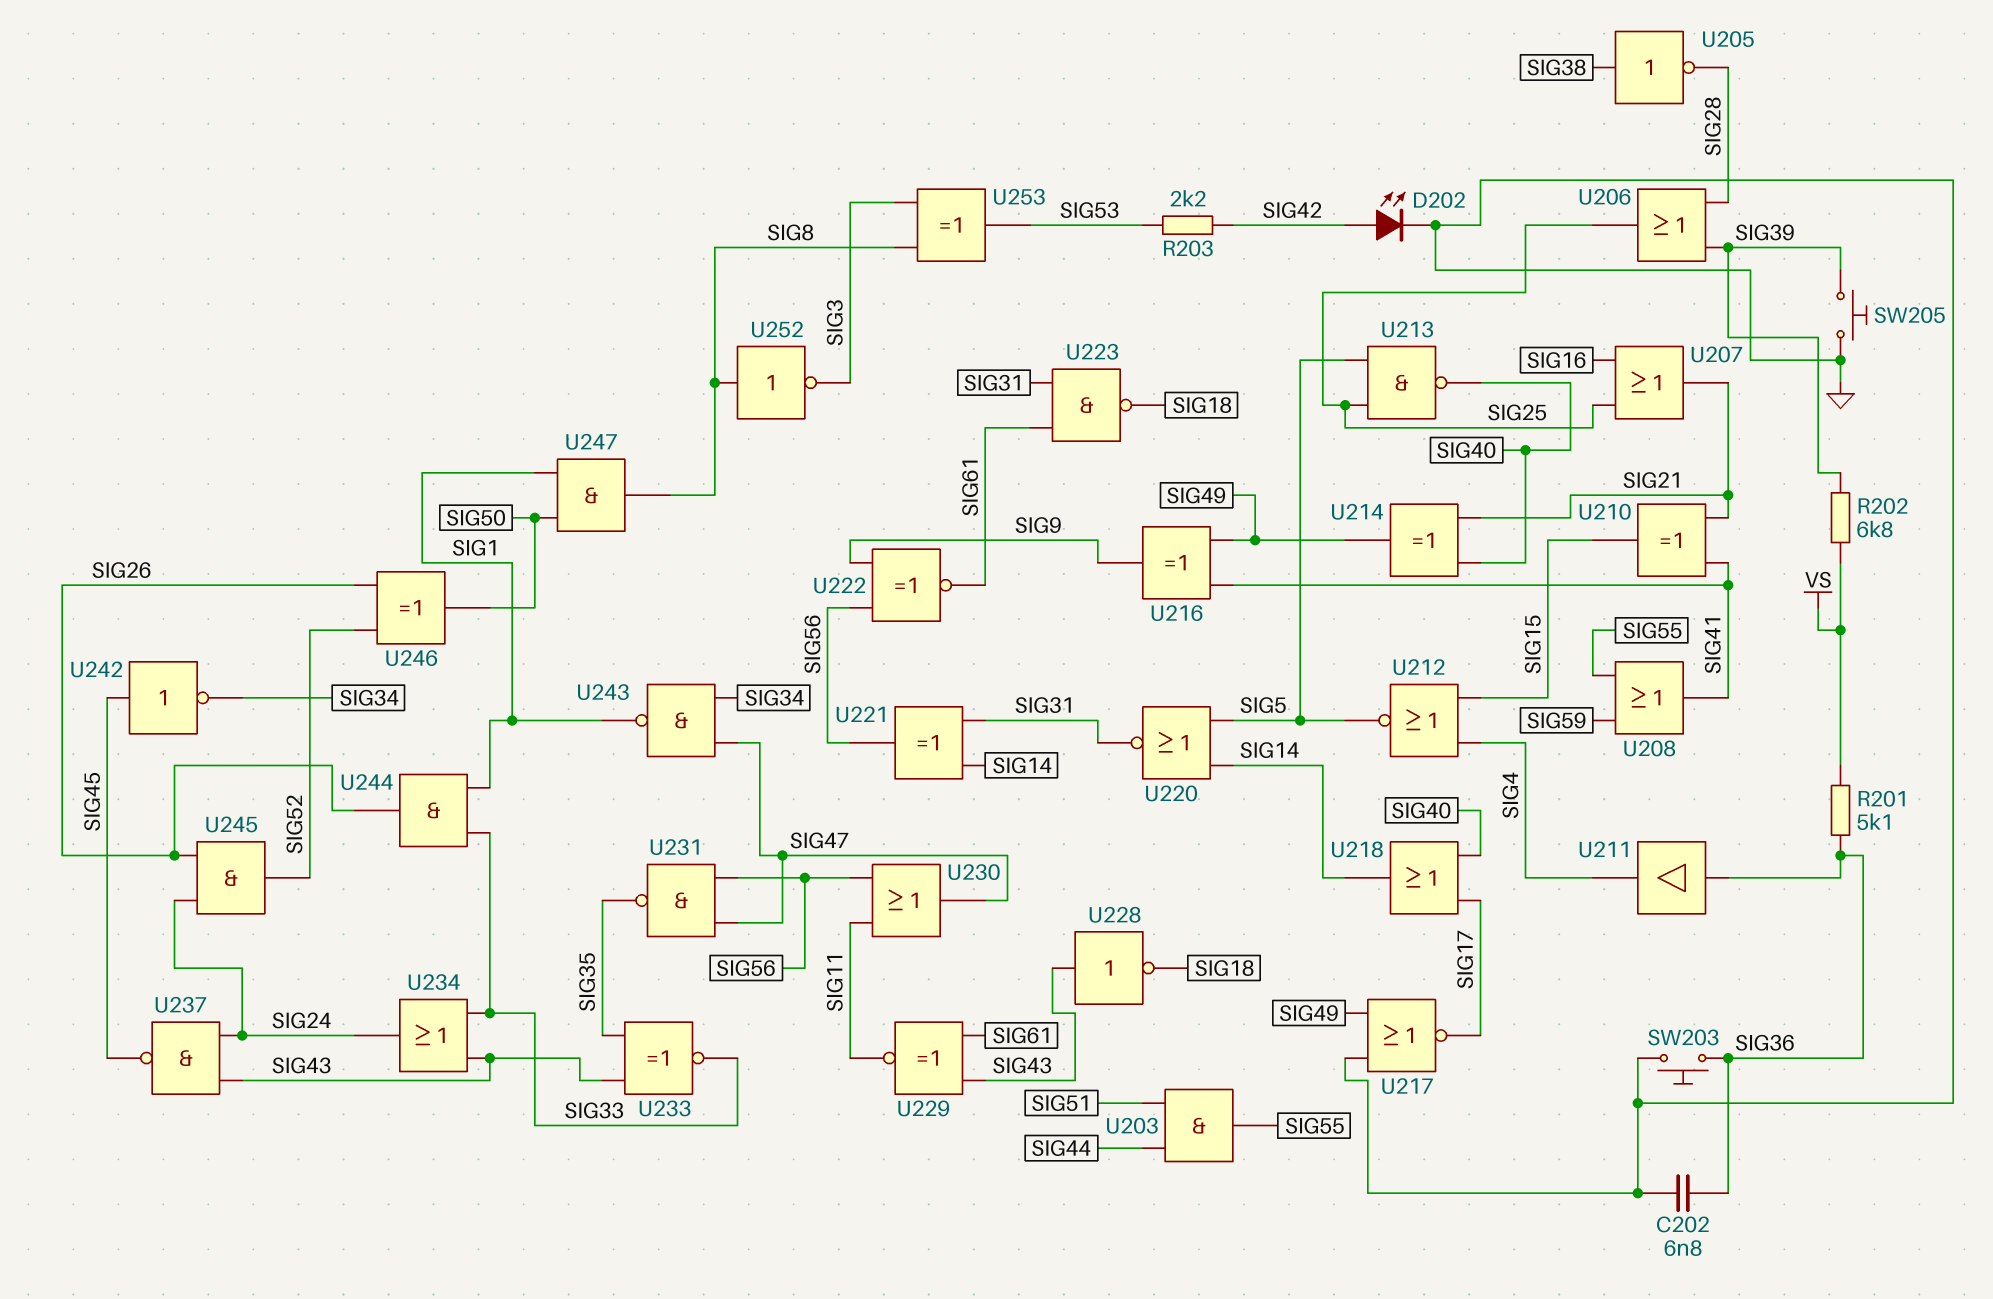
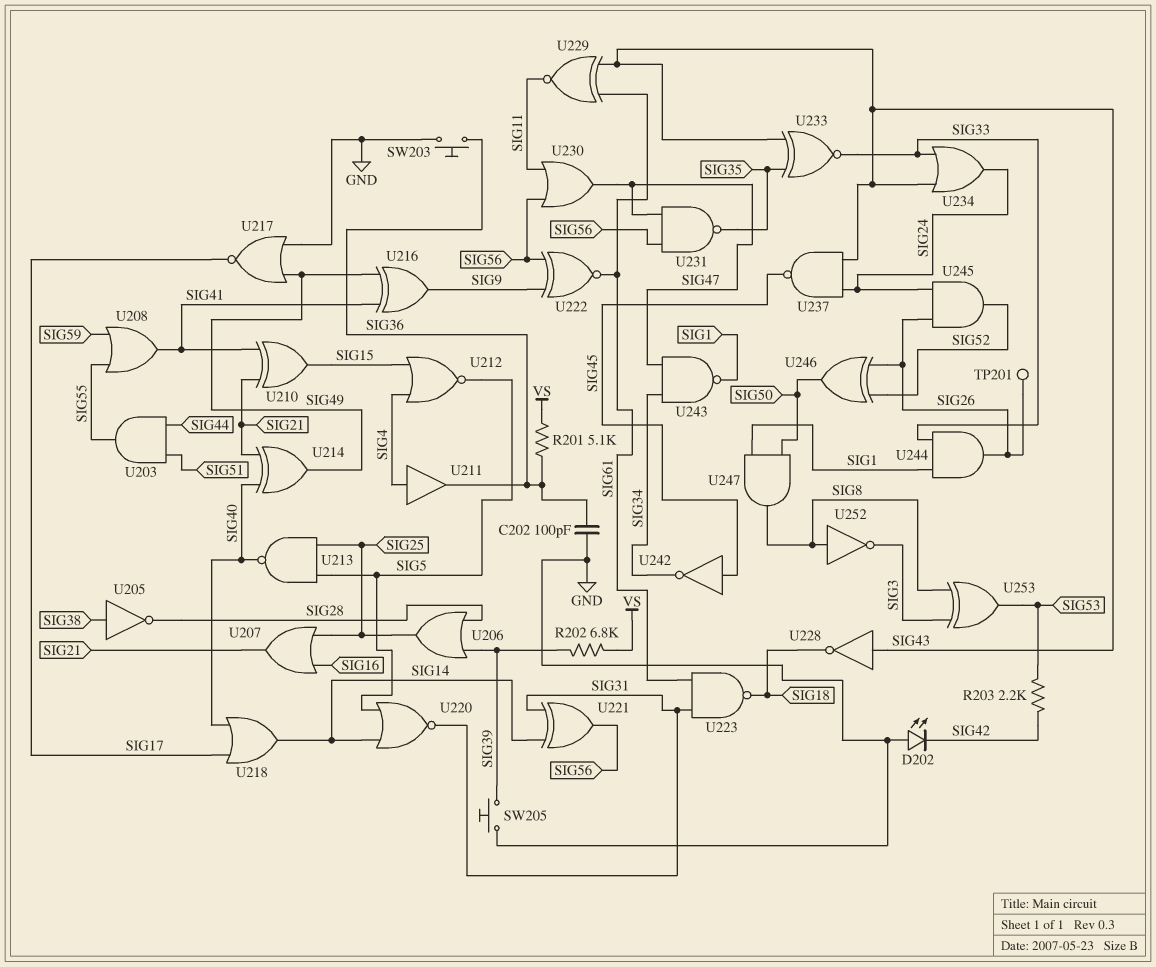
C202: 6.8nF (GND, SIG36) -> 100pF (GND, SIG36)
D202: LED (A SIG42, K GND) -> LED (A GND, K SIG42)
TP201: none -> test point (SIG26)
U211: buffer (in SIG36, out SIG4) -> buffer (in SIG4, out SIG36)

